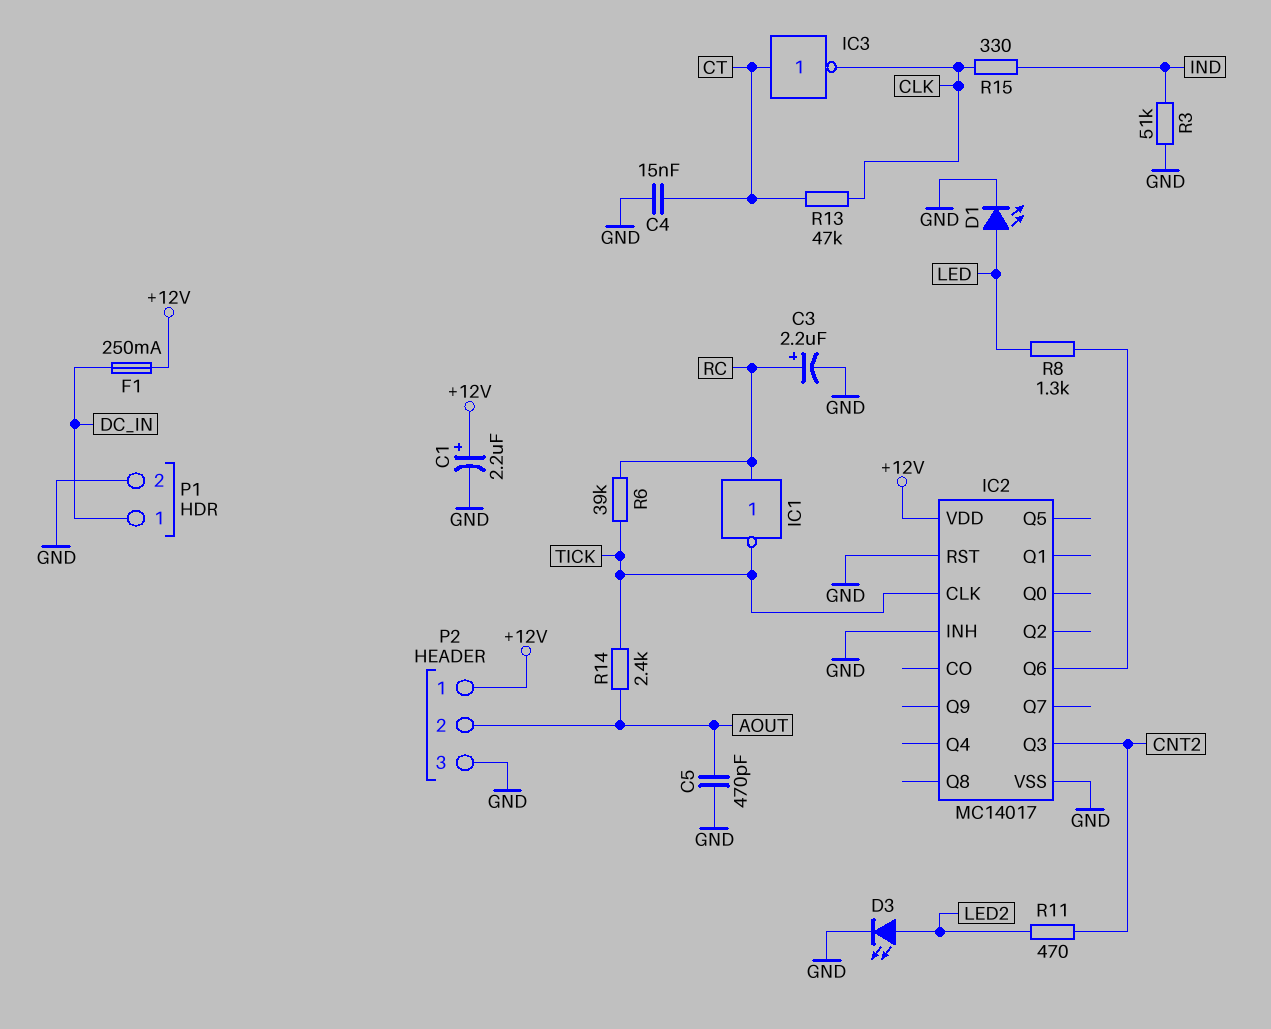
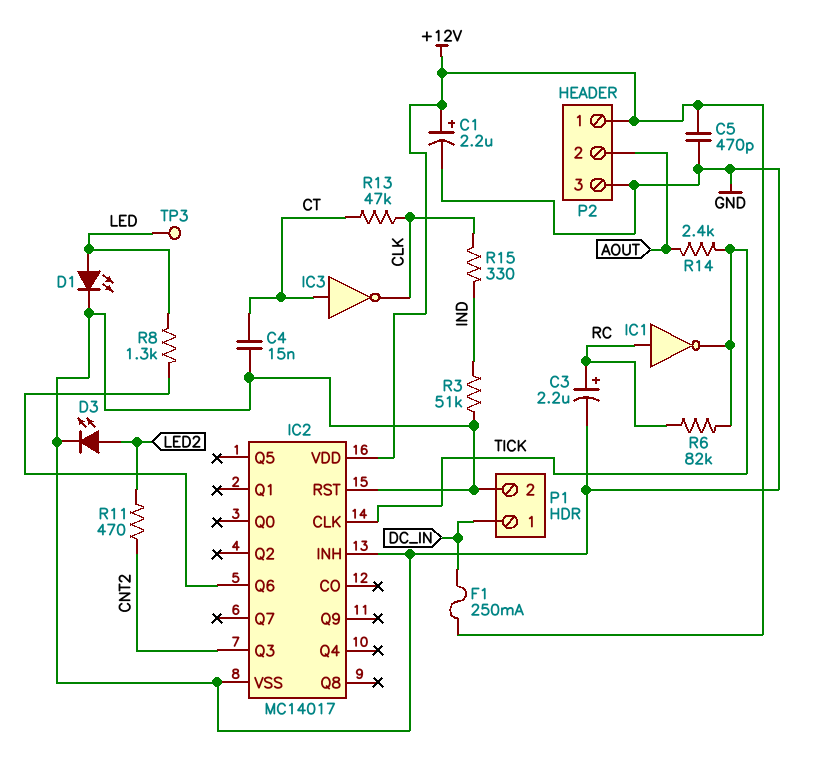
C5: 470pF (AOUT, GND) -> 470pF (+12V, GND)
R6: 39k (RC, TICK) -> 82k (RC, TICK)
TP3: none -> test point (LED)

